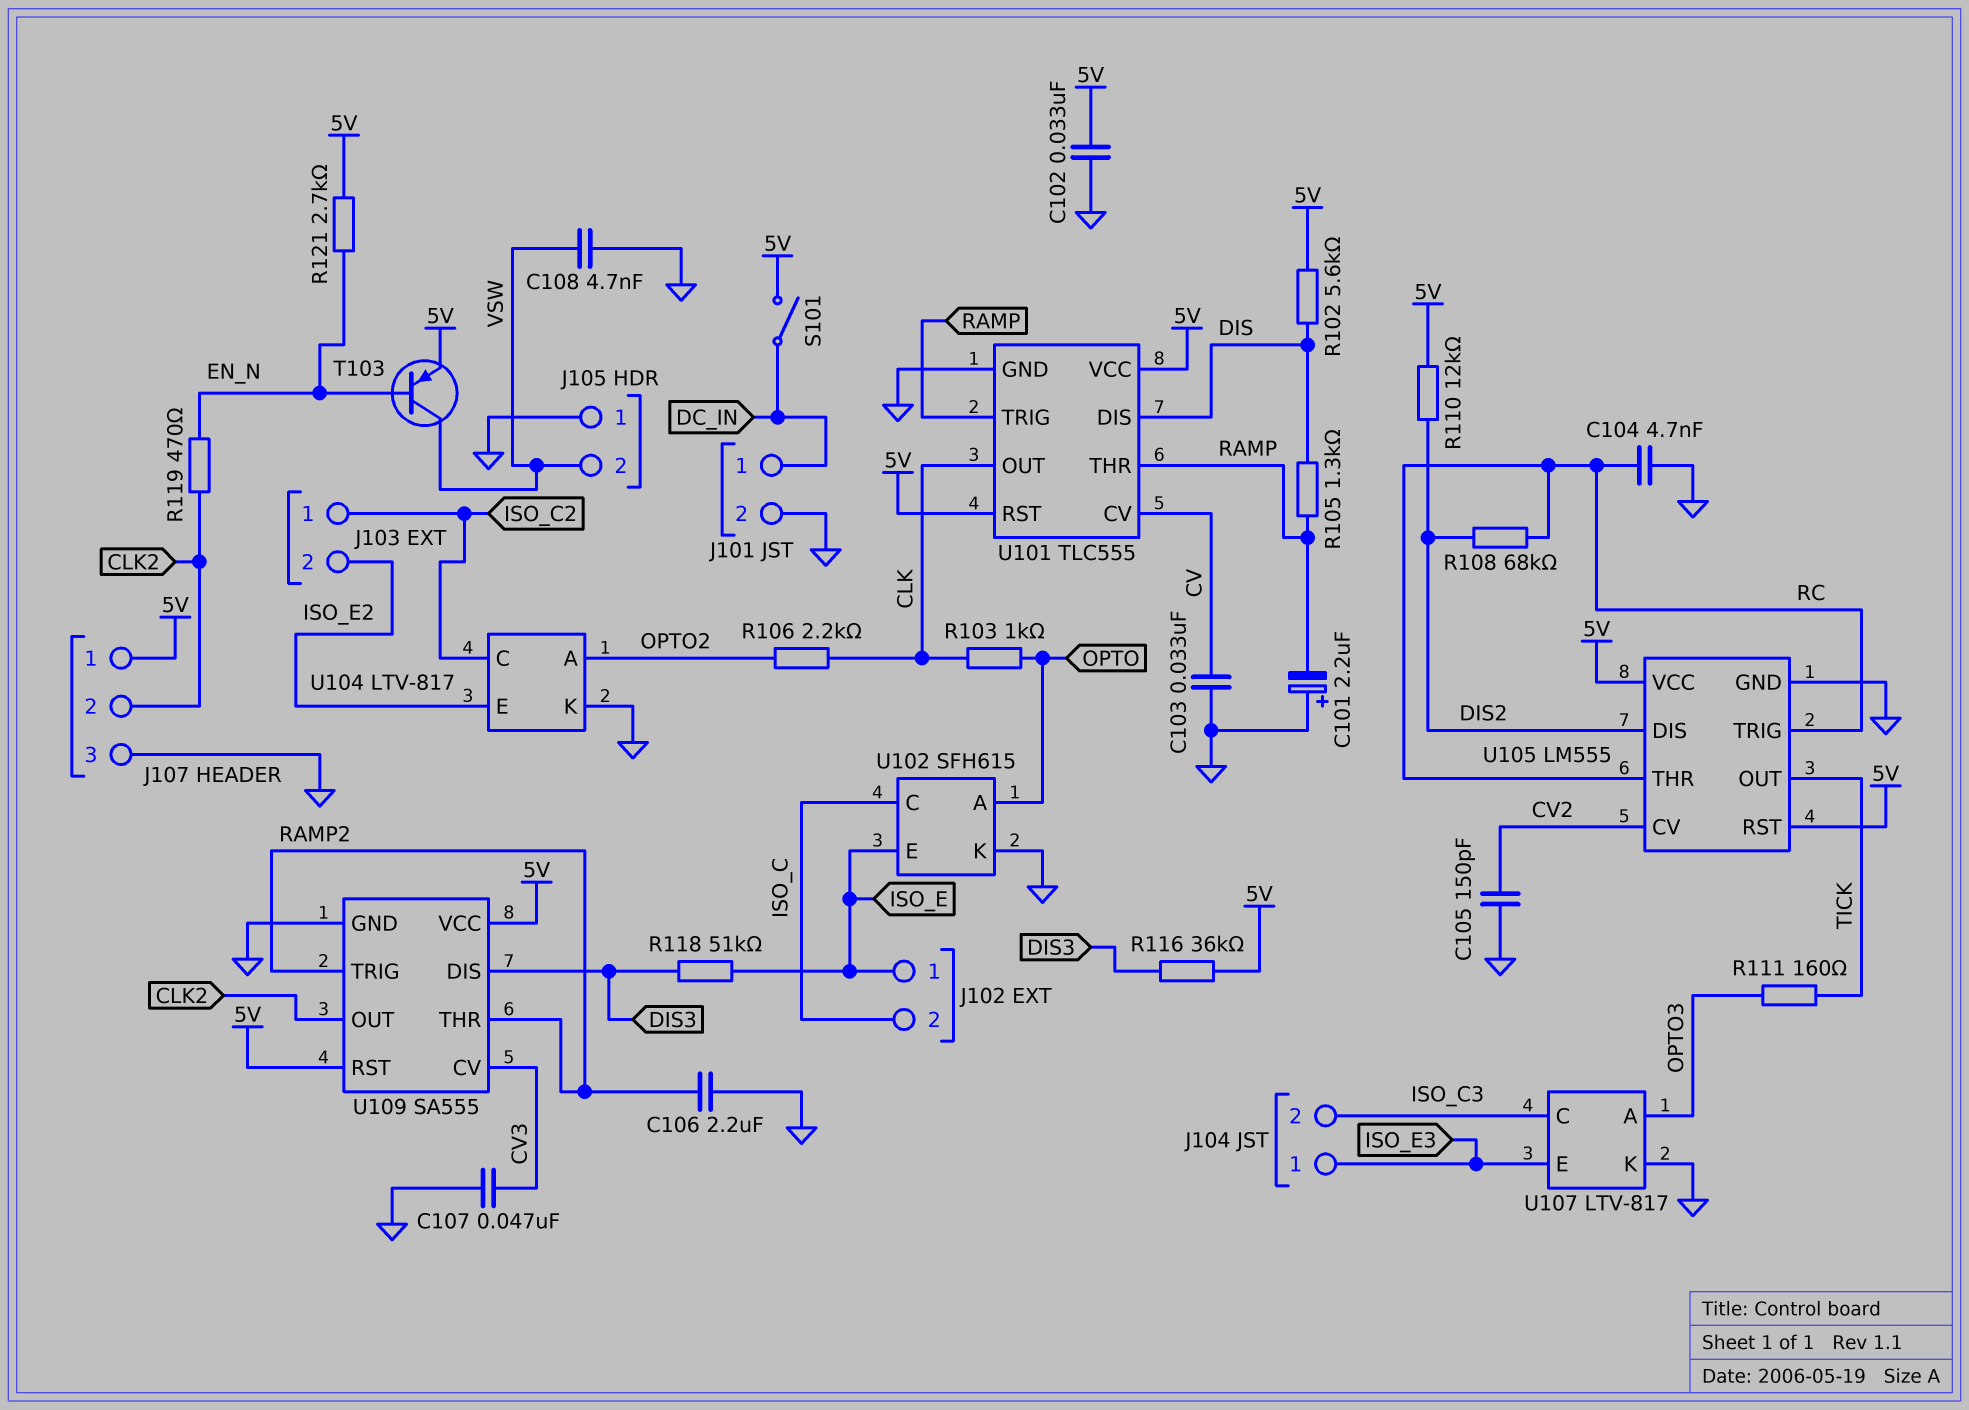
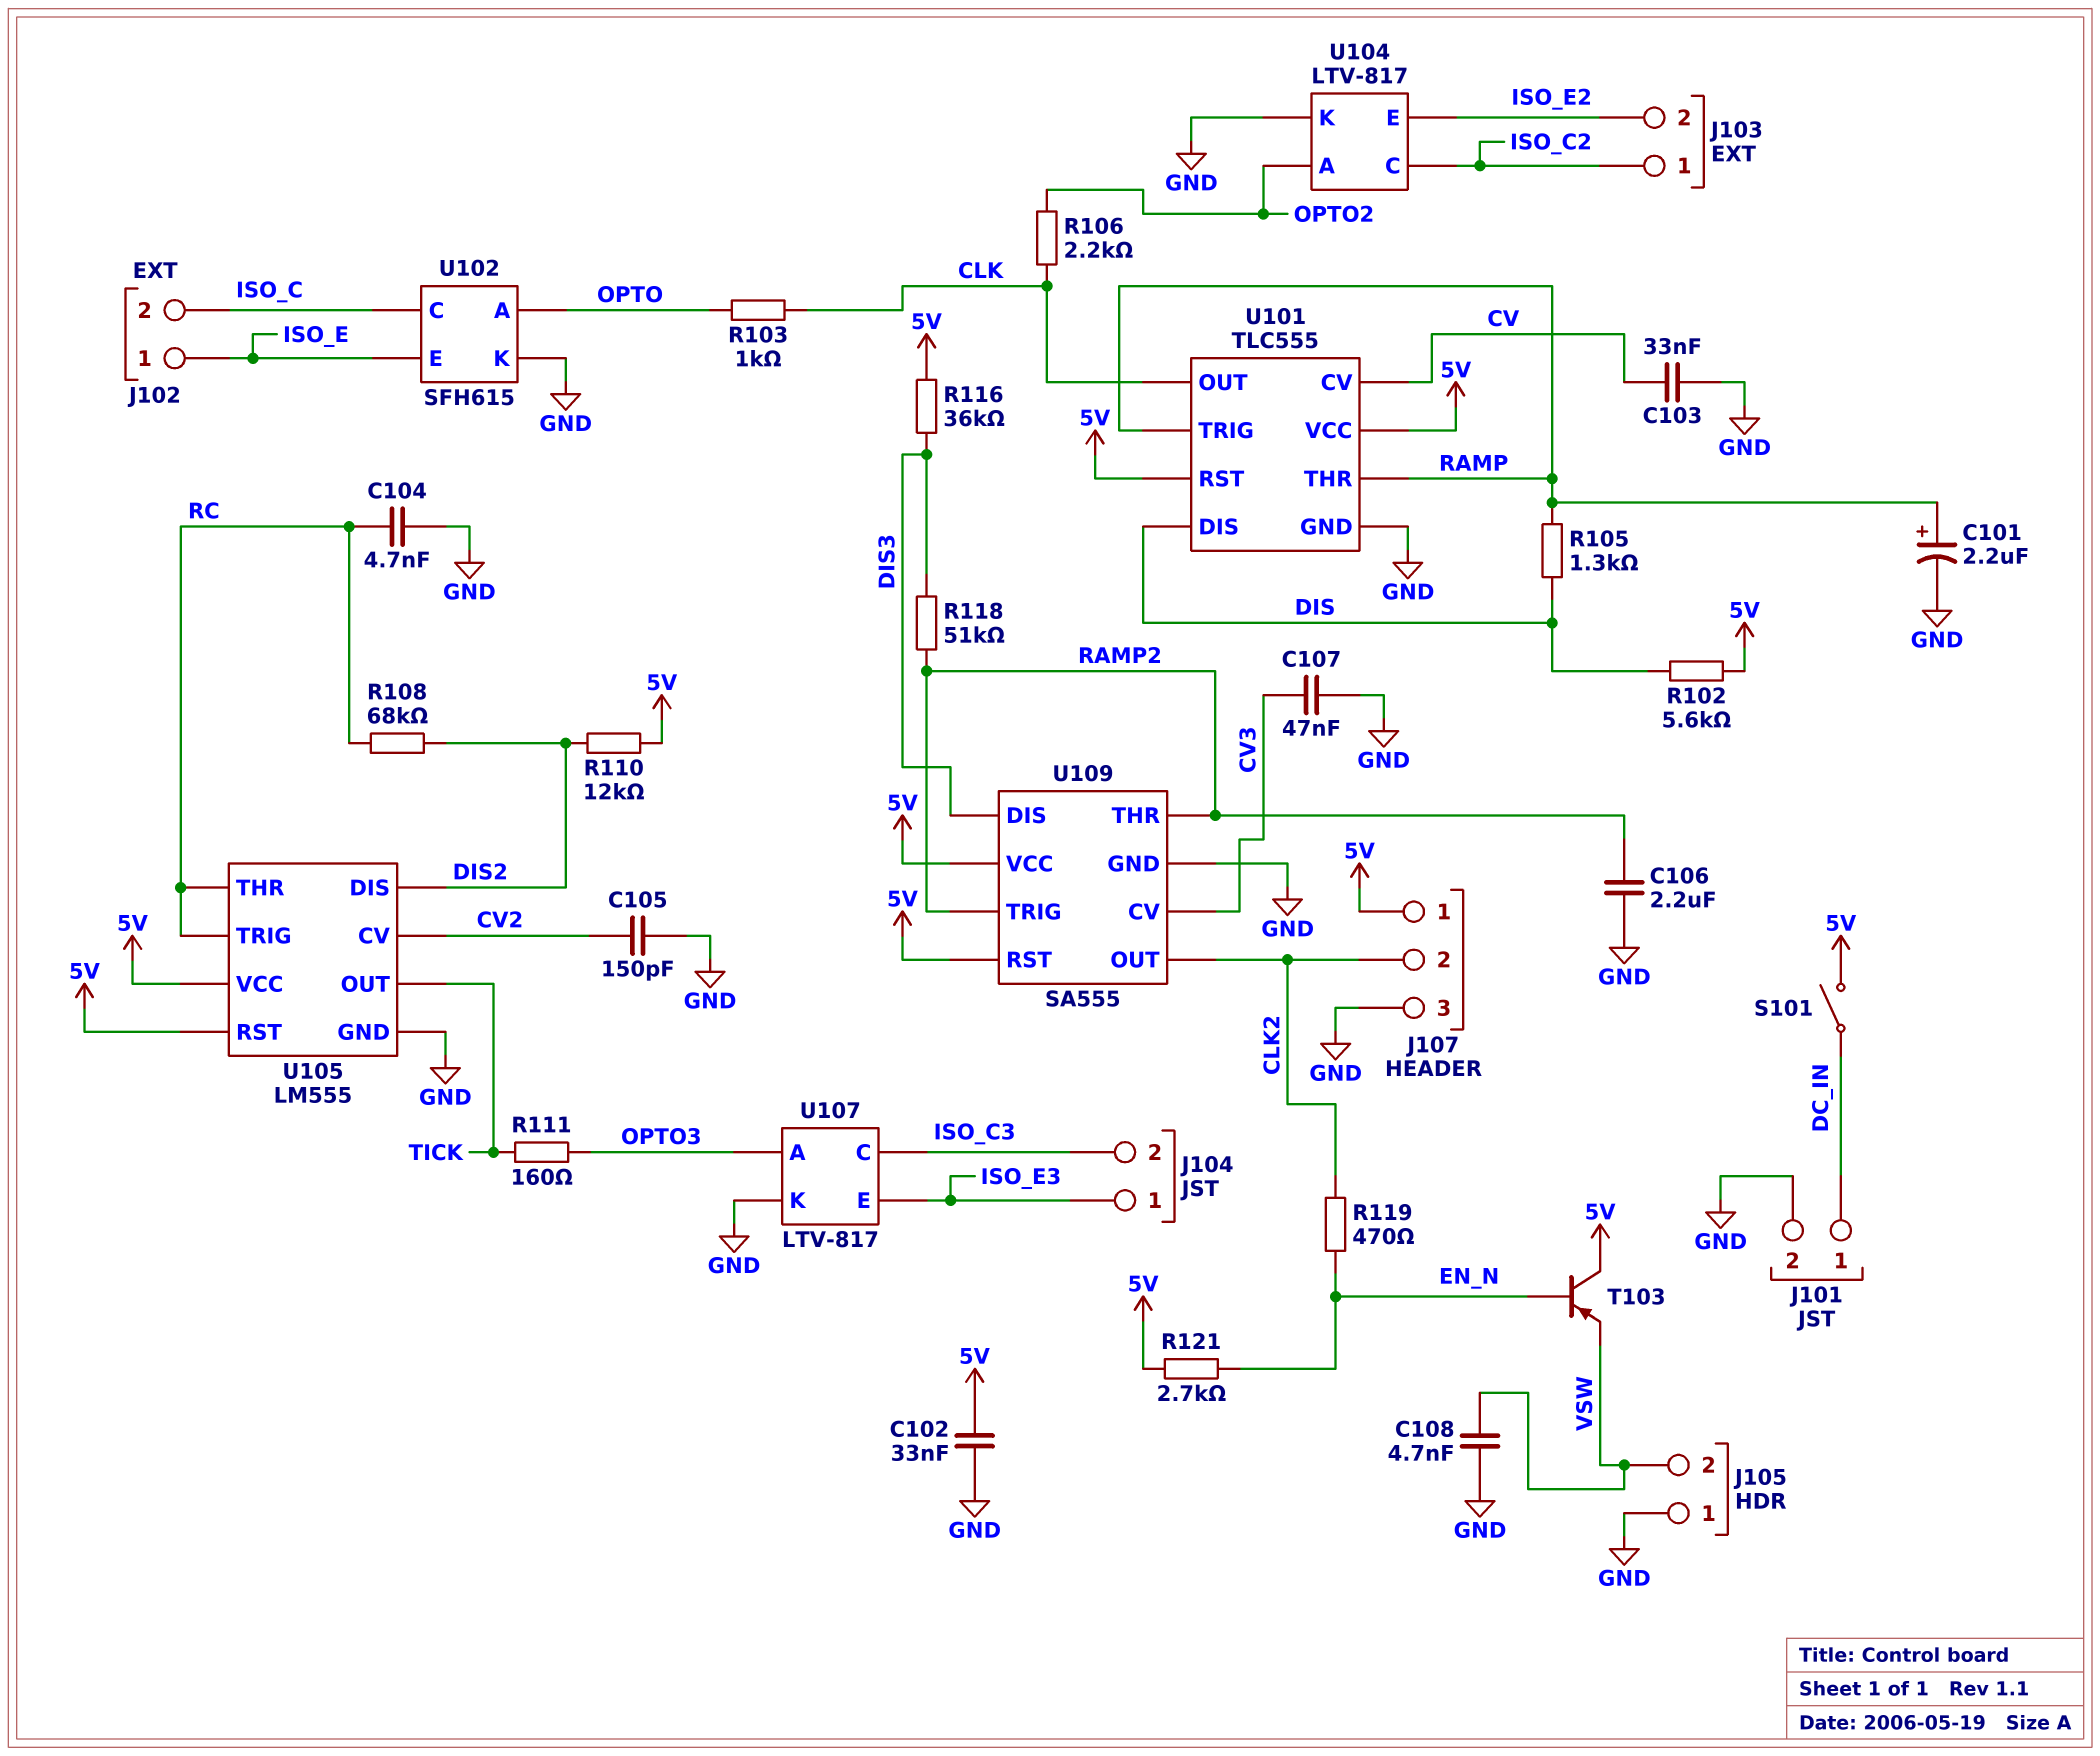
C101: 2.2uF (plus GND, minus RAMP) -> 2.2uF (plus RAMP, minus GND)
R118: 51k (DIS3, ISO_E) -> 51k (DIS3, RAMP2)
T103: PNP (B EN_N, C VSW, E 5V) -> PNP (B EN_N, C 5V, E VSW)

